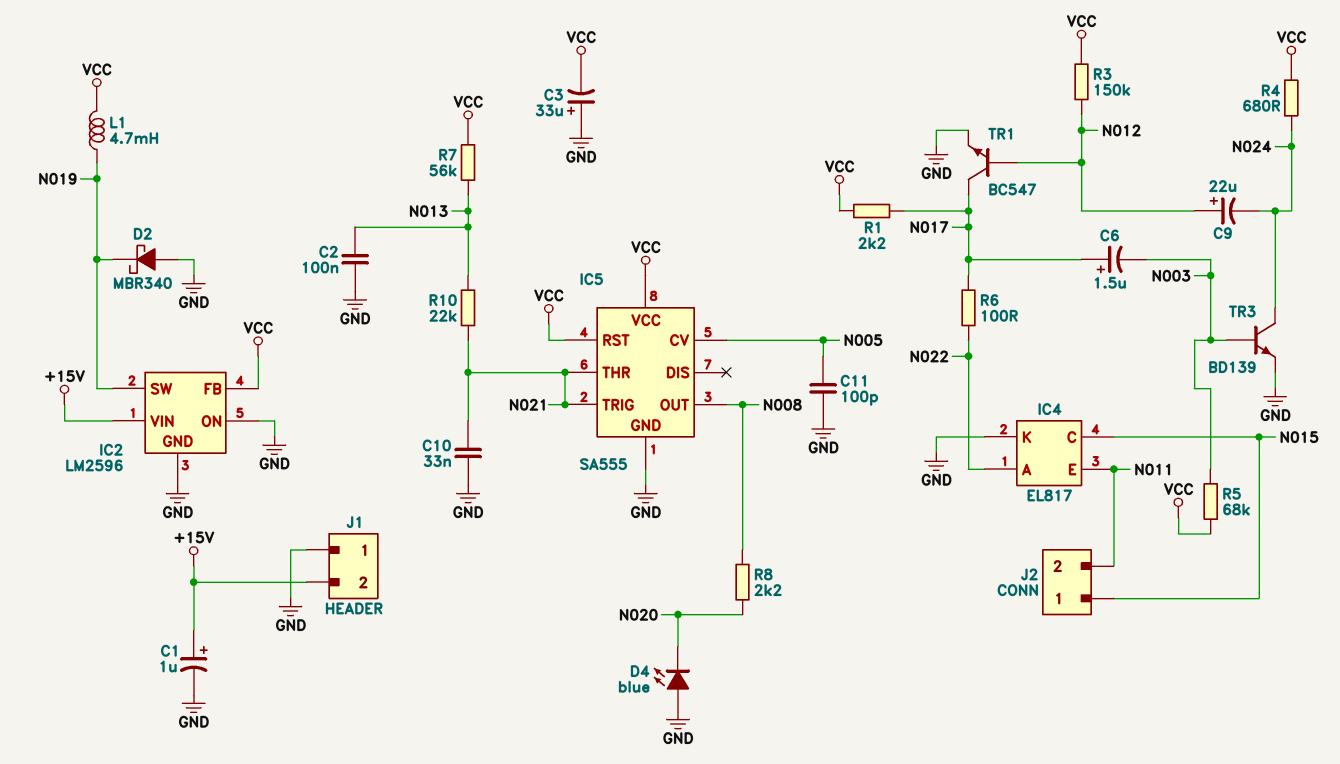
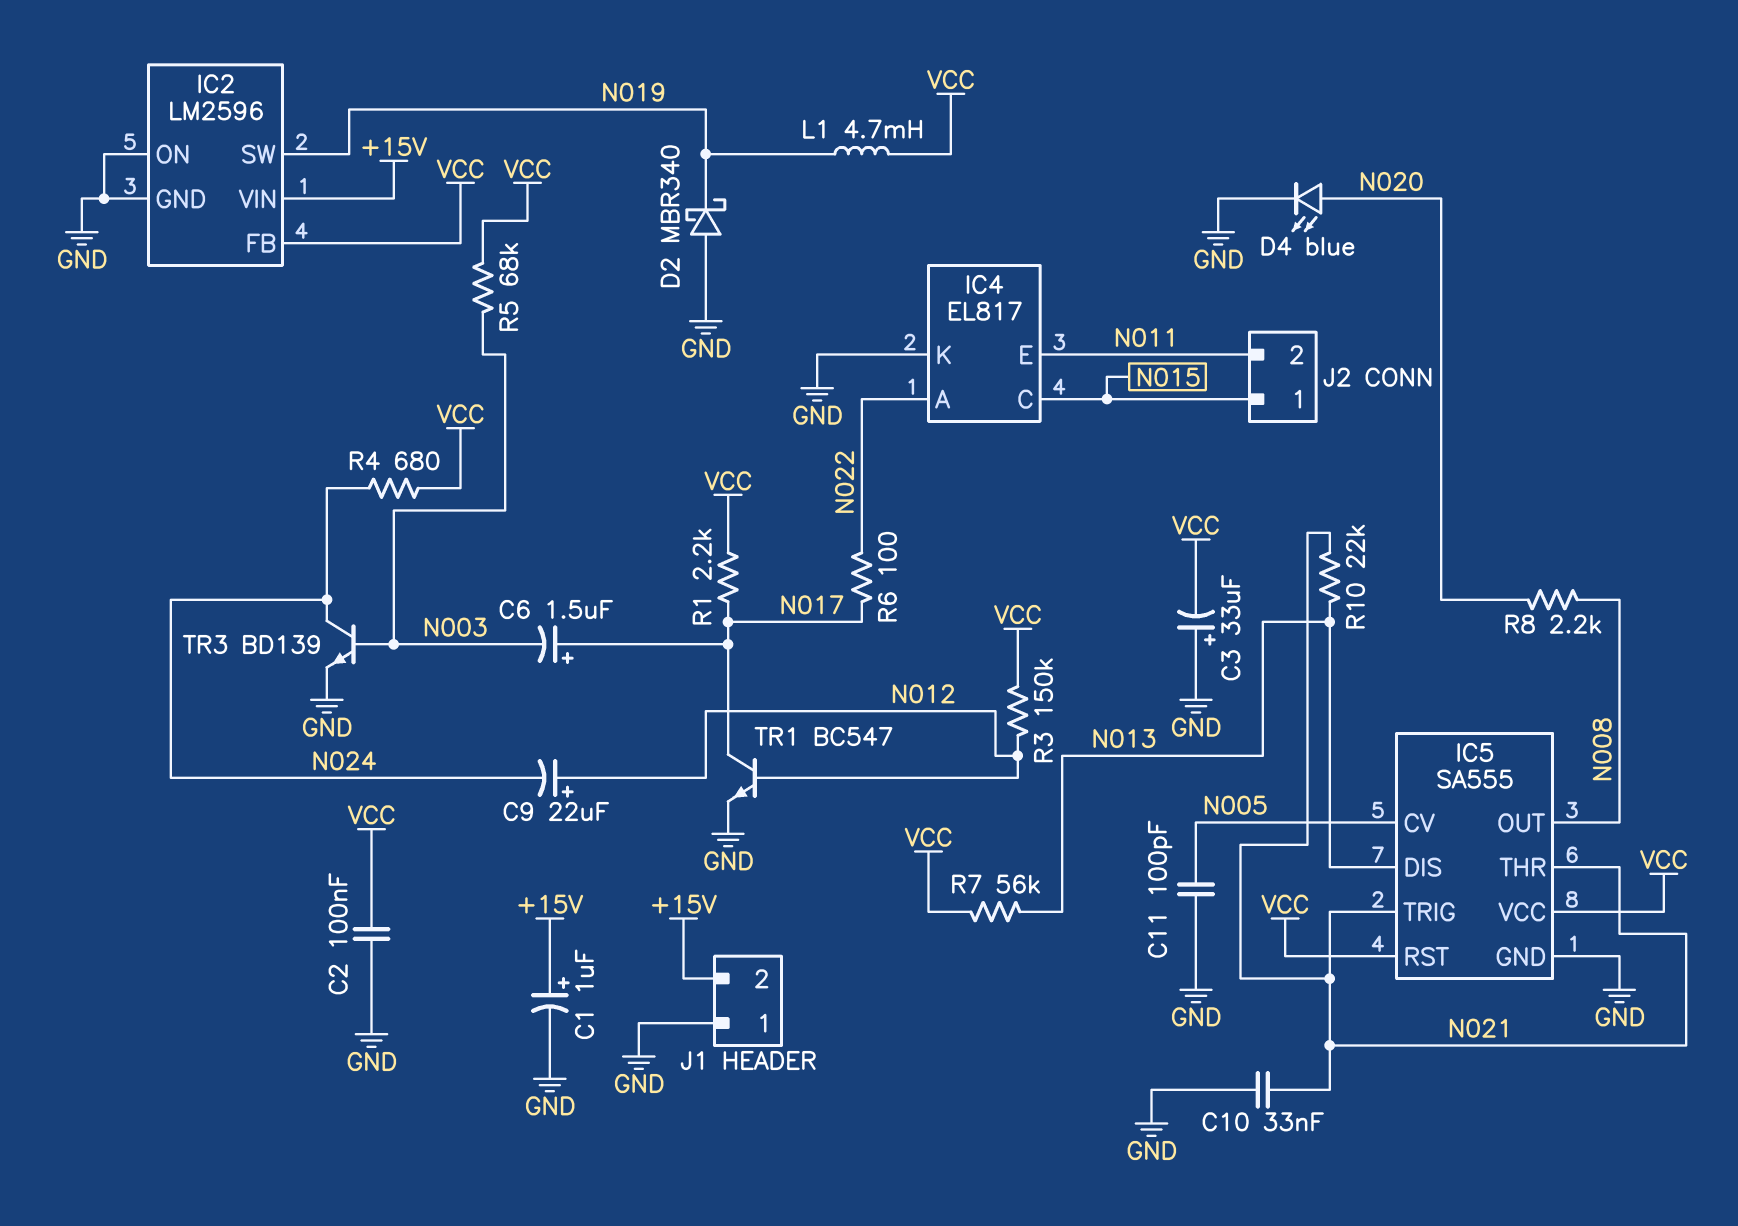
C2: 100nF (GND, N013) -> 100nF (GND, VCC)
D4: LED blue (A GND, K N020) -> LED blue (A N020, K GND)
IC5 pin DIS: none -> N013

